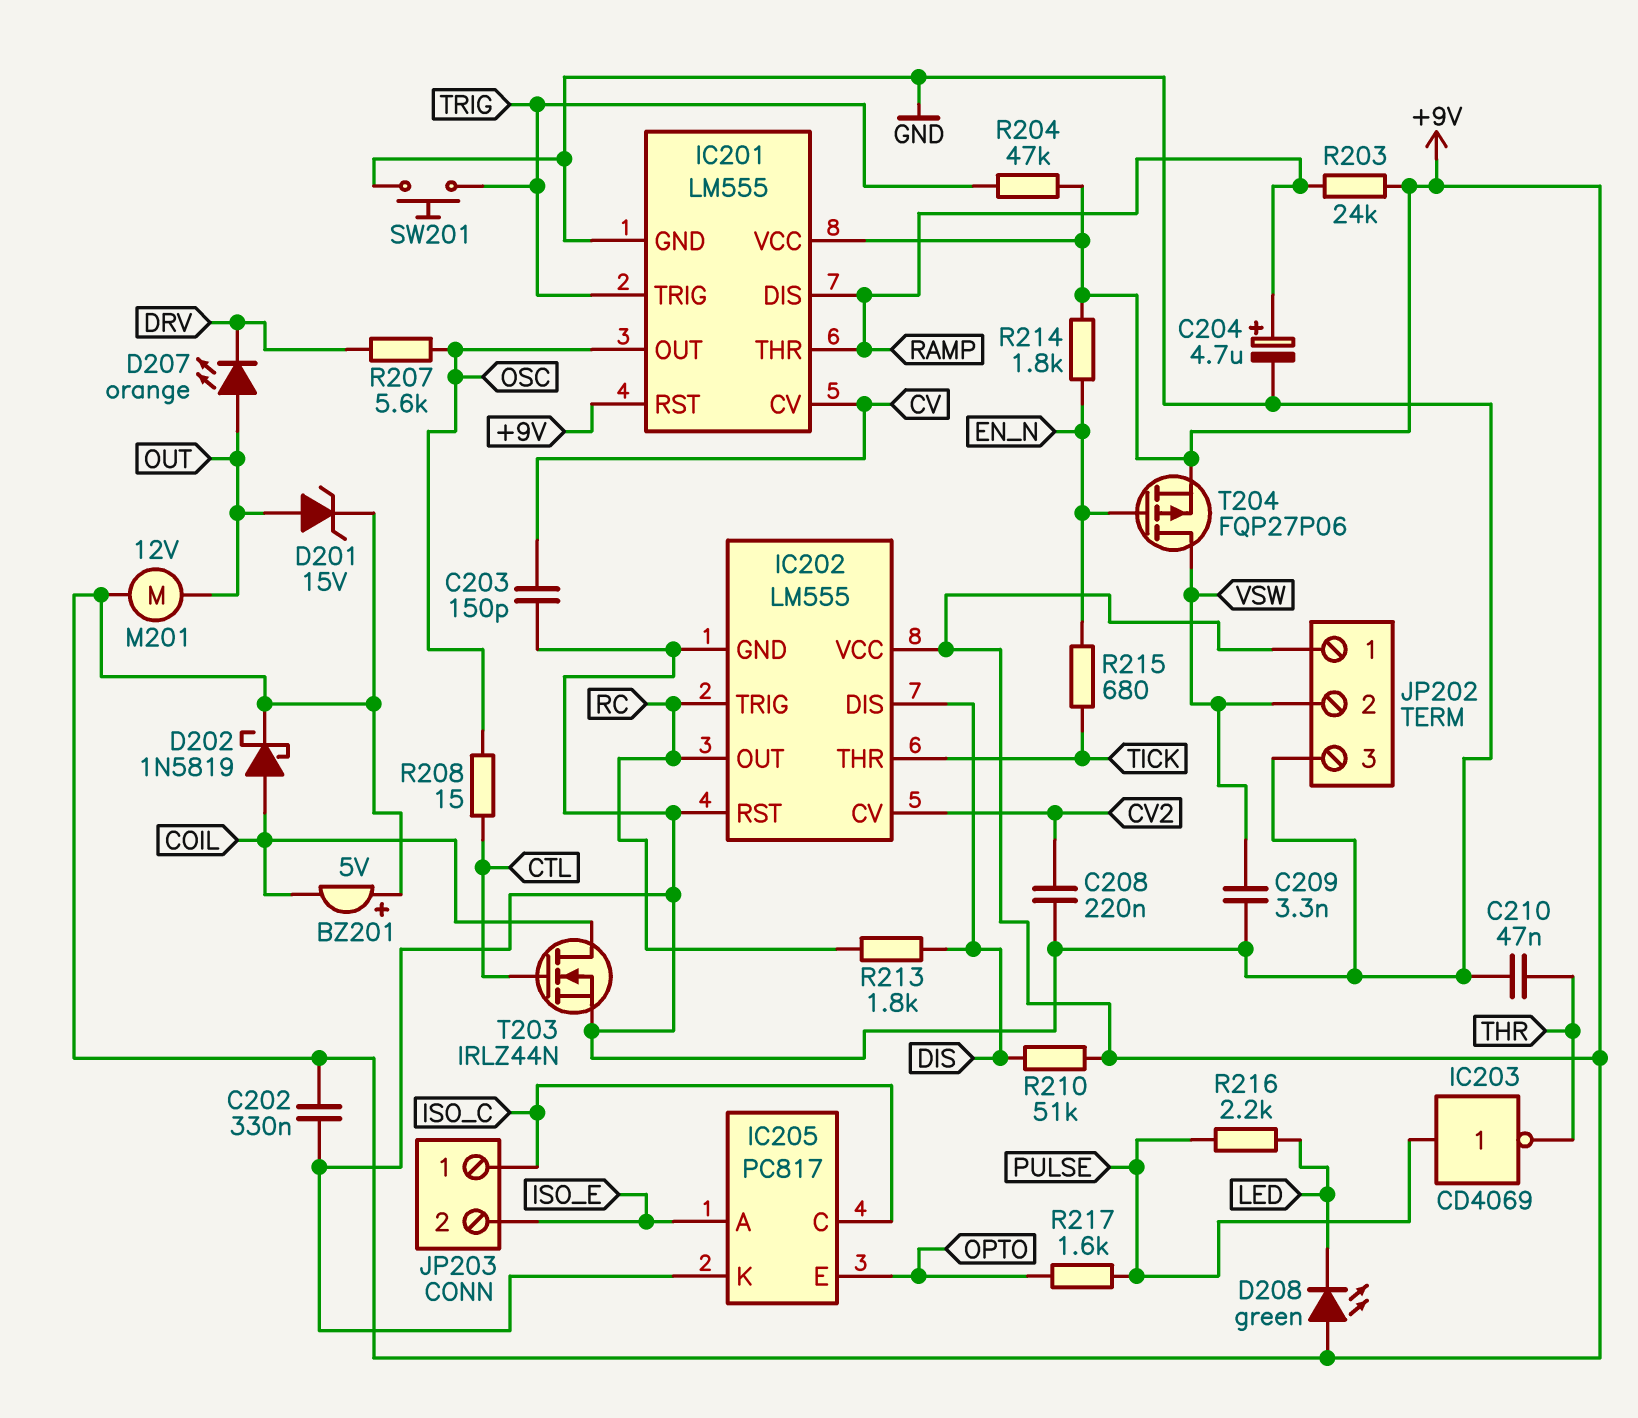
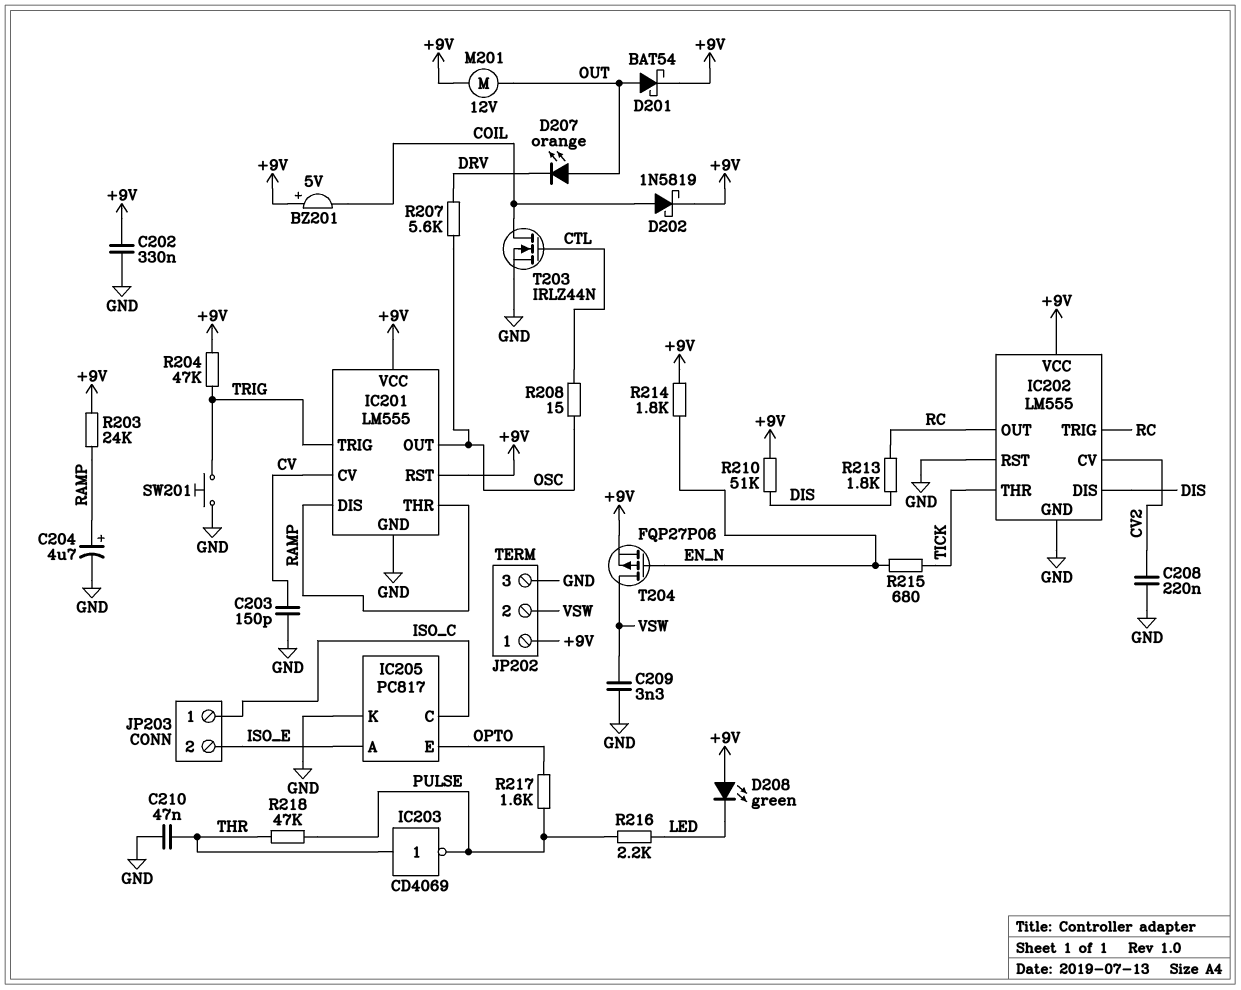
D201: zener 15V (A OUT, K +9V) -> schottky BAT54 (A OUT, K +9V)
IC203: NOT CD4069 (in PULSE, out THR) -> NOT CD4069 (in THR, out PULSE)
R218: none -> 47k (PULSE, THR)

